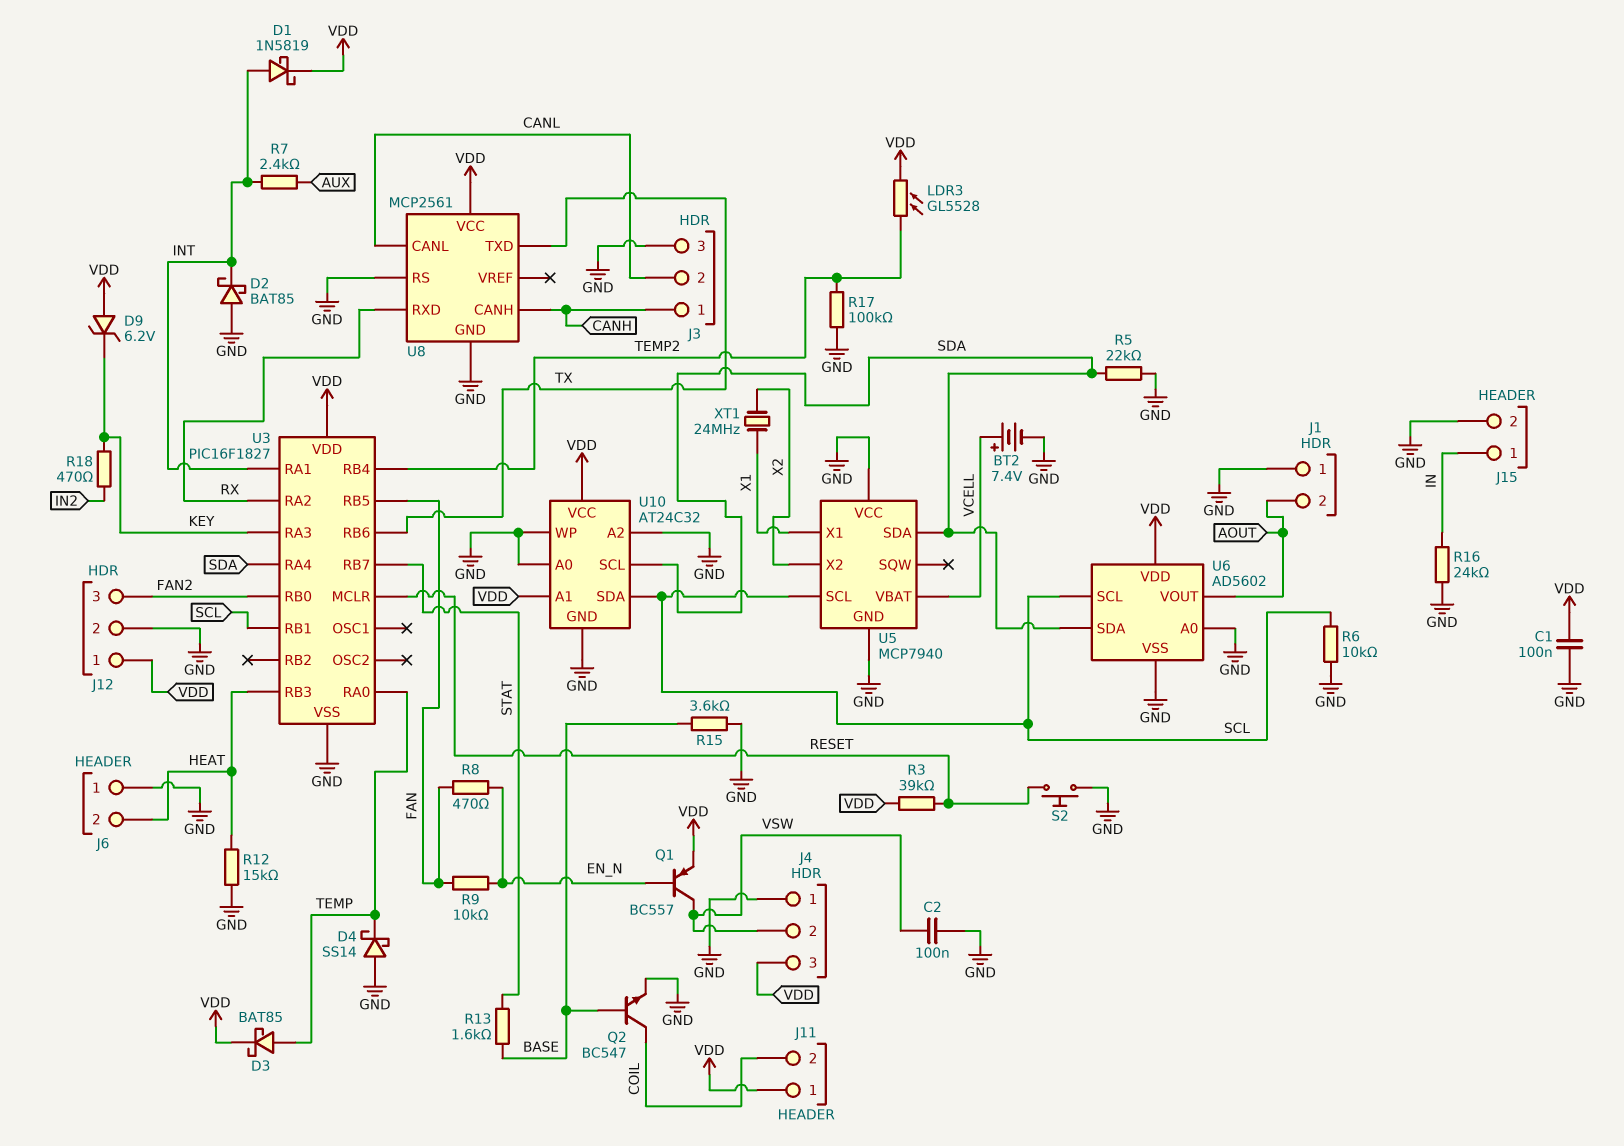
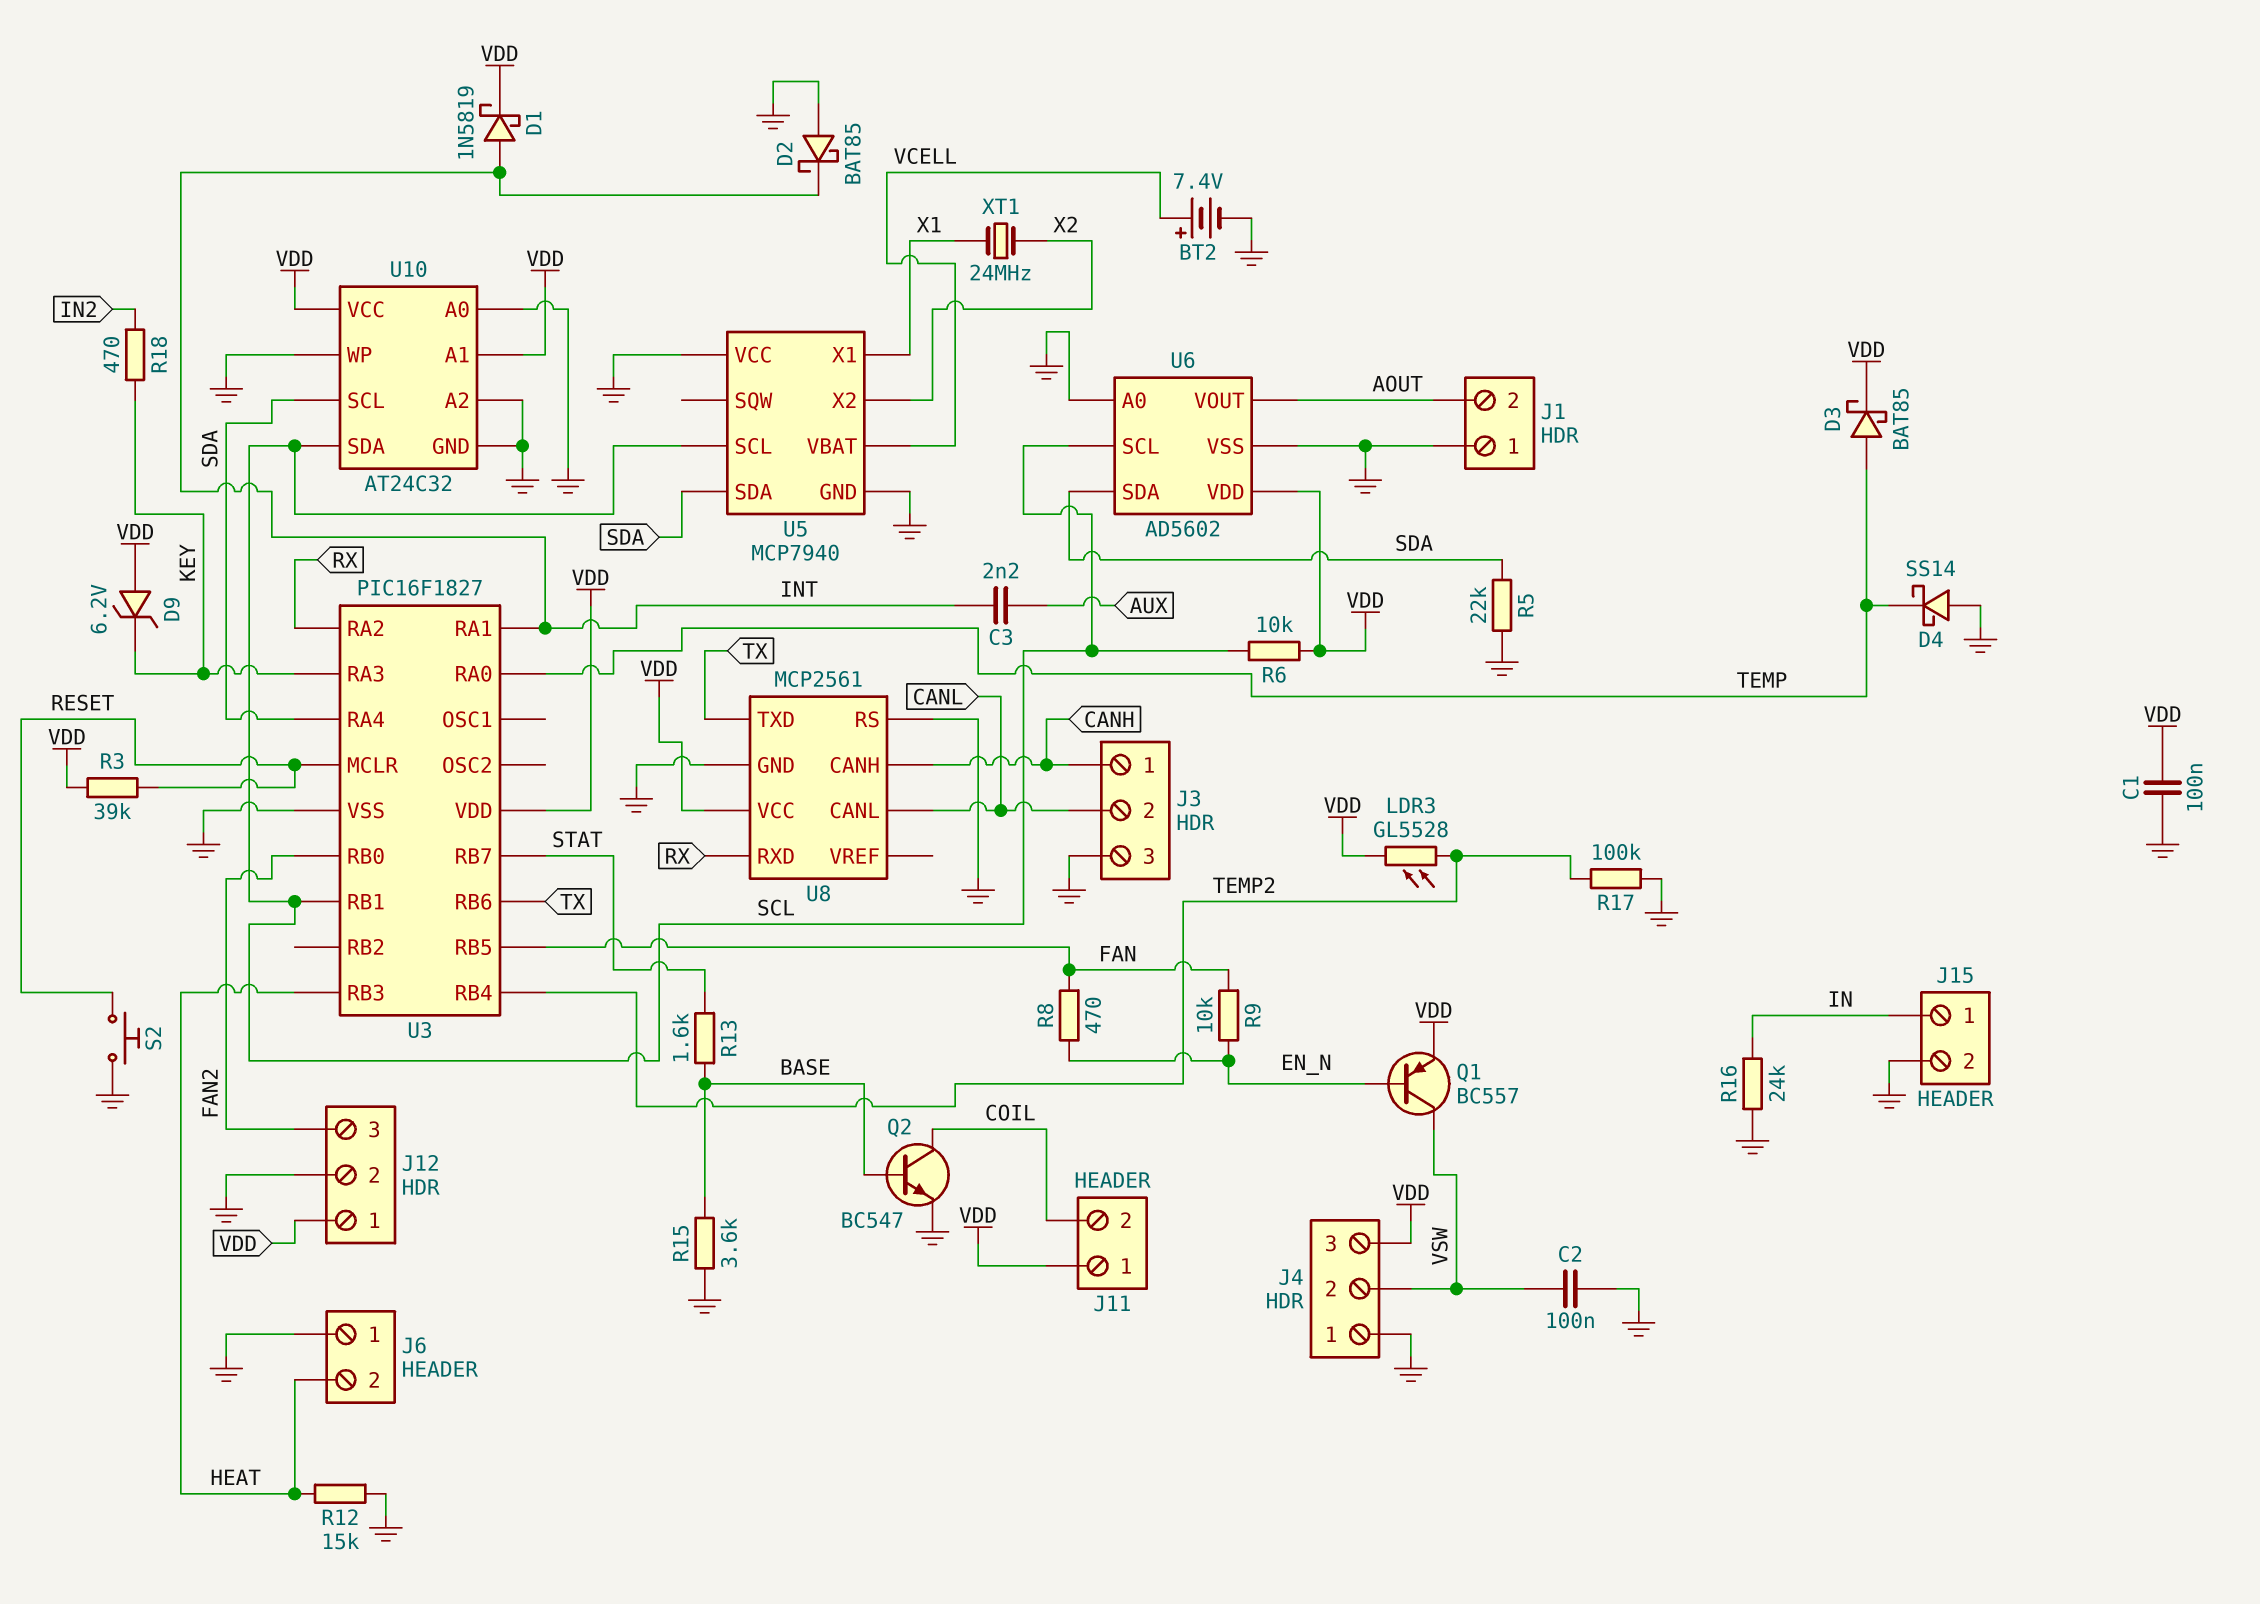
C3: none -> 2.2nF (AUX, INT)
R6: 10k (GND, SCL) -> 10k (SCL, VDD)
R7: 2.4k (AUX, INT) -> none

